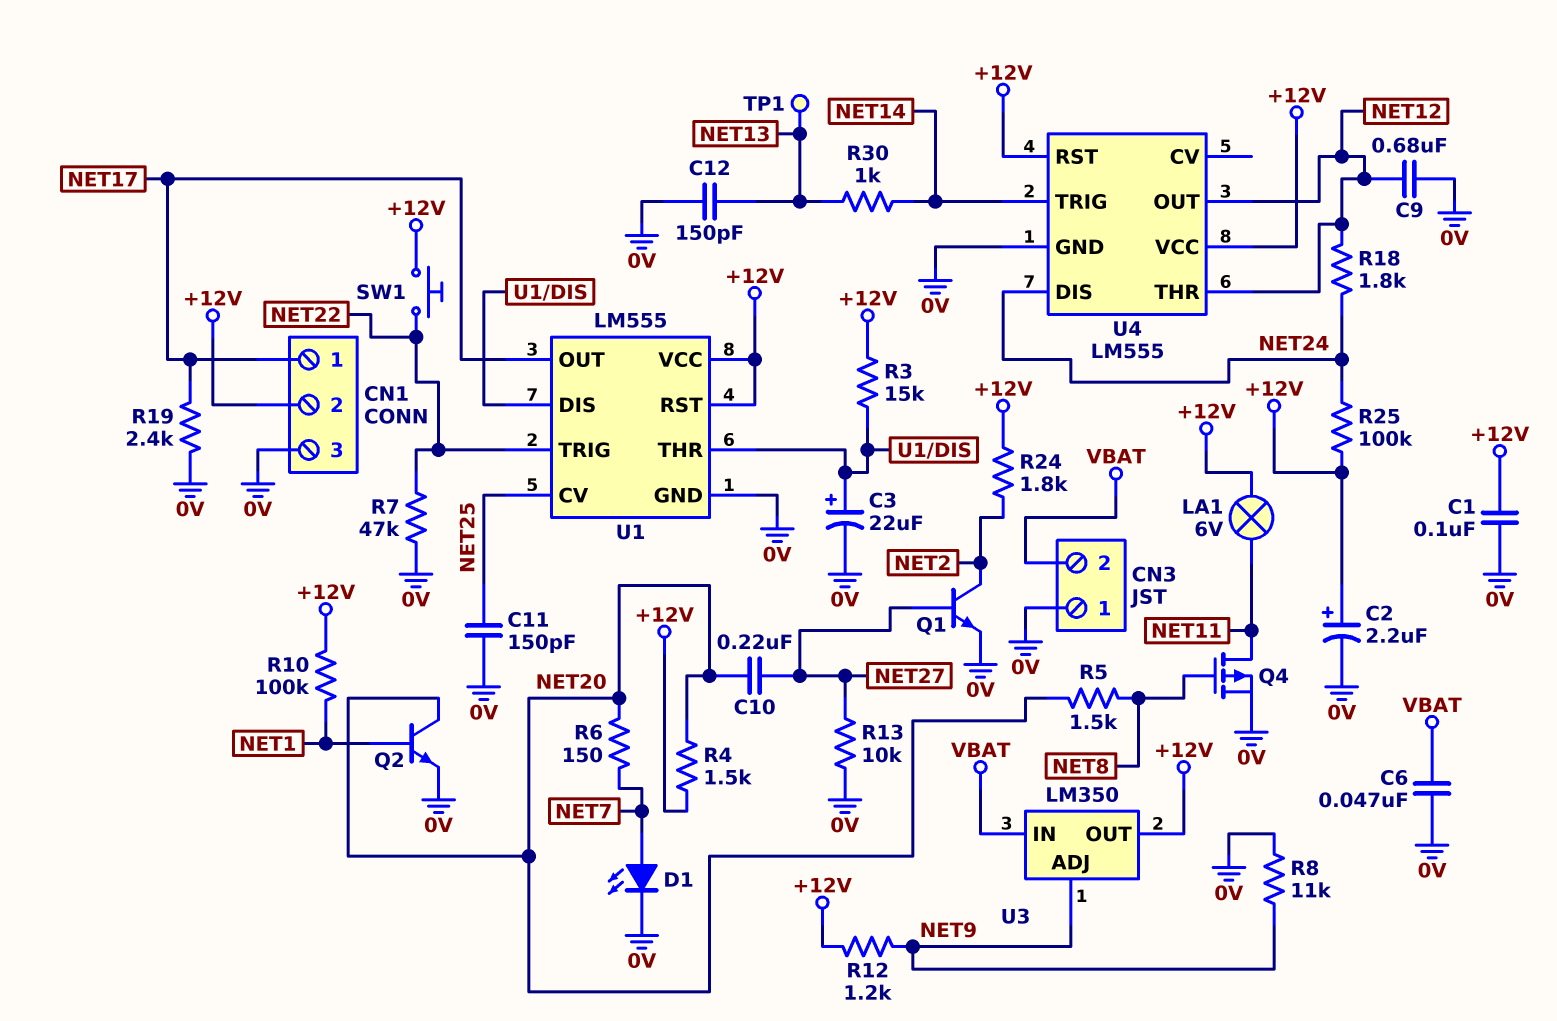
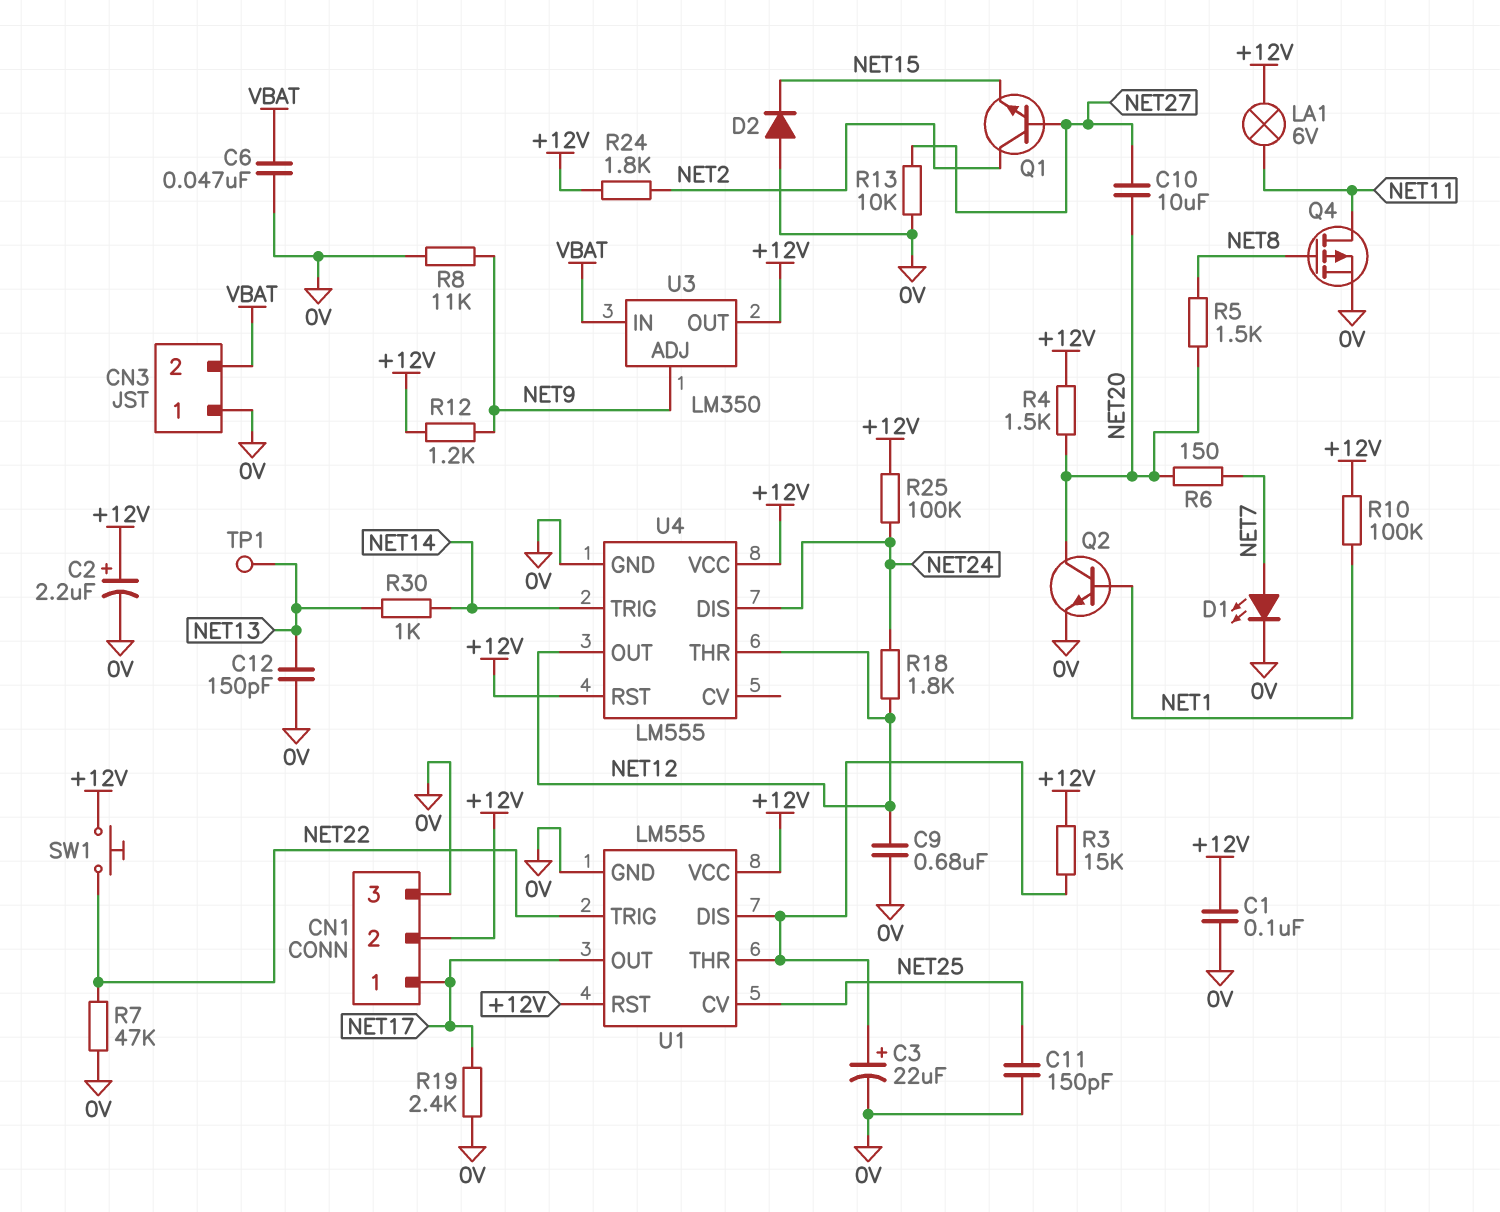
C10: 220nF (NET20, NET27) -> 10uF (NET20, NET27)
D2: none -> diode (A 0V, K NET15)
Q1: NPN (B NET27, C NET2, E 0V) -> NPN (B NET27, C NET2, E NET15)

